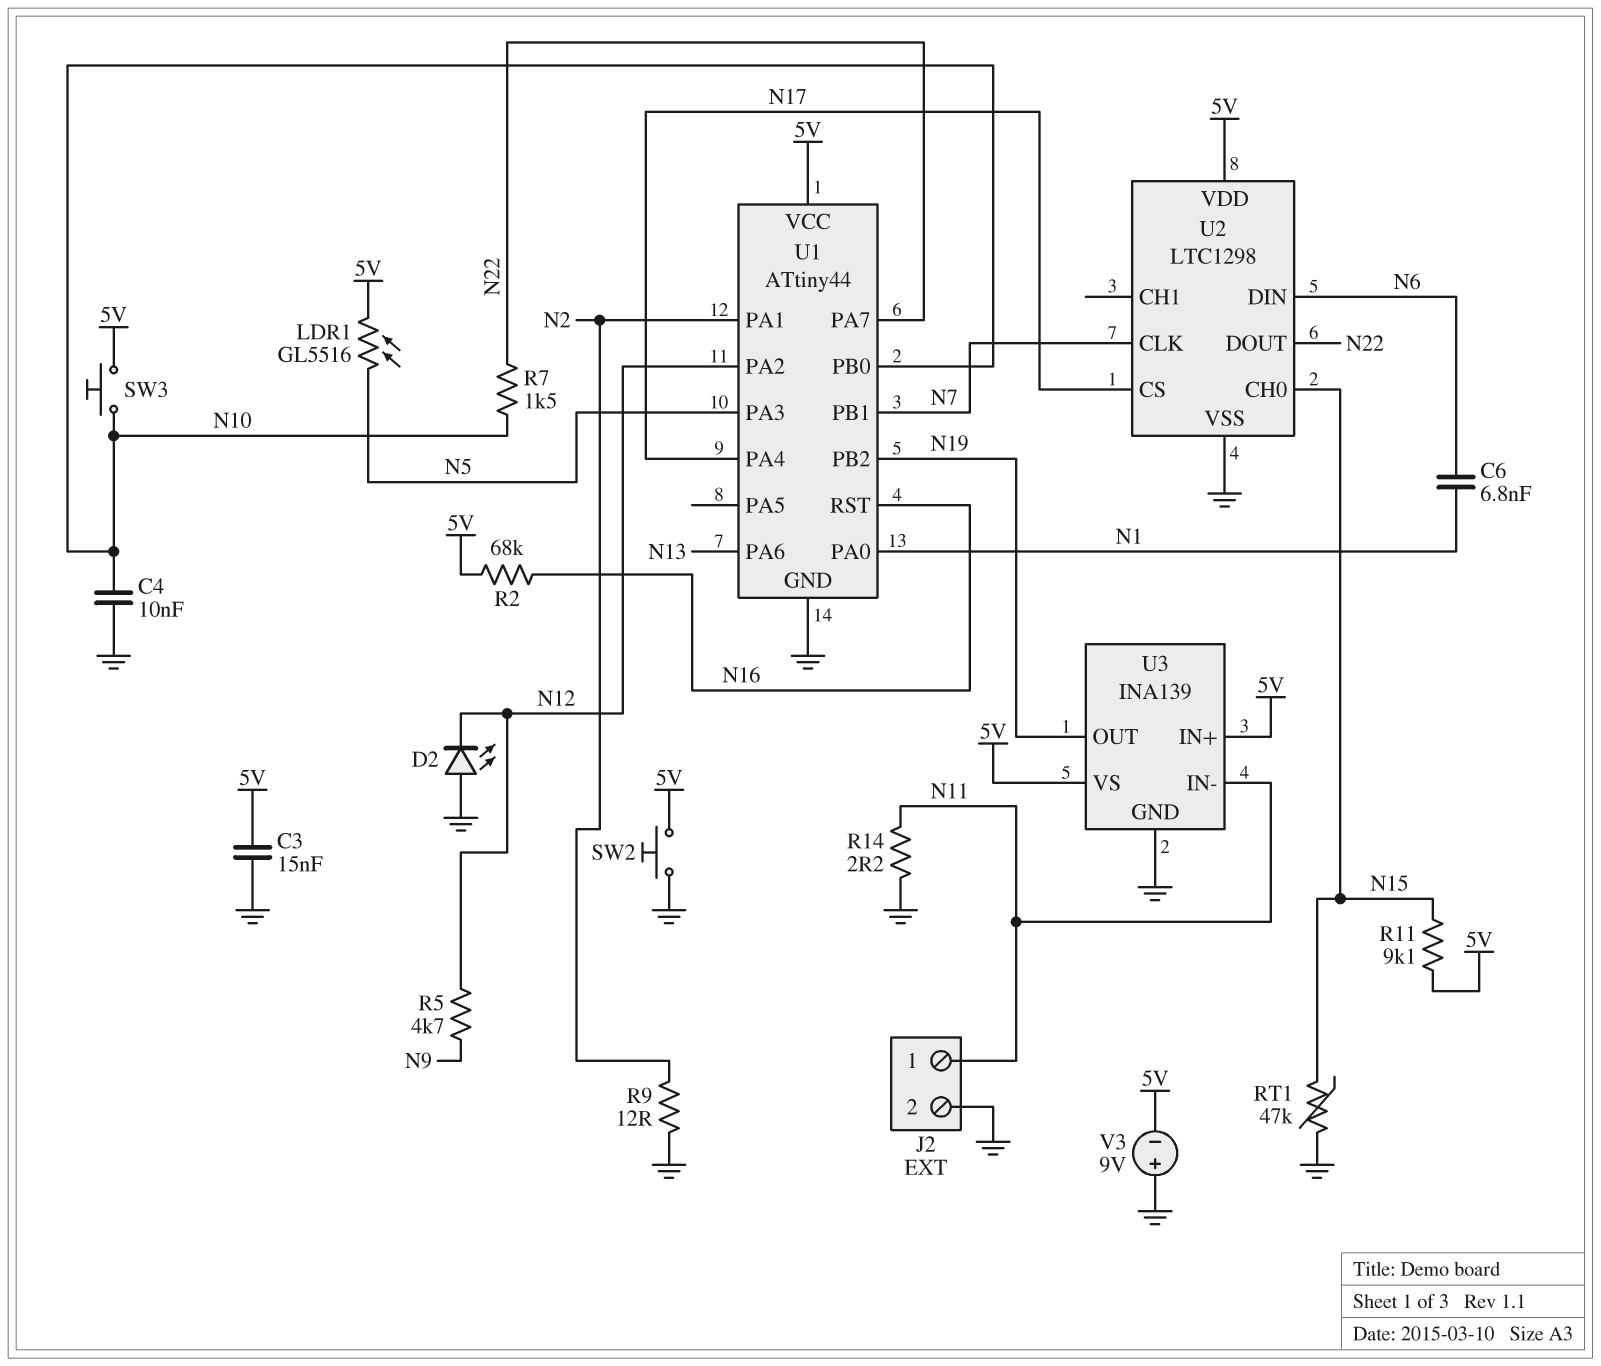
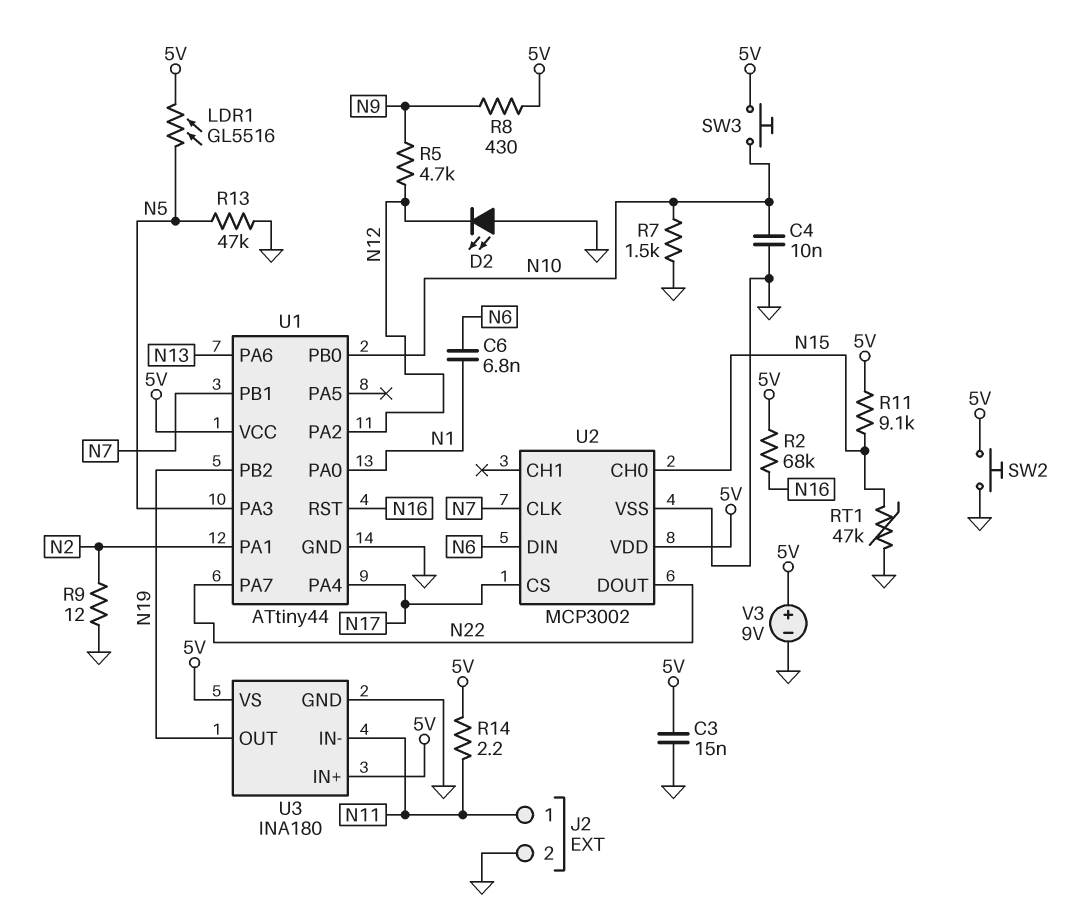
R7: 1.5k (N10, N22) -> 1.5k (GND, N10)
R8: none -> 430 (5V, N9)
R13: none -> 47k (GND, N5)
R14: 2.2 (GND, N11) -> 2.2 (5V, N11)
U2: LTC1298 -> MCP3002
U3: INA139 -> INA180
V3: 9V (plus GND, minus 5V) -> 9V (plus 5V, minus GND)

